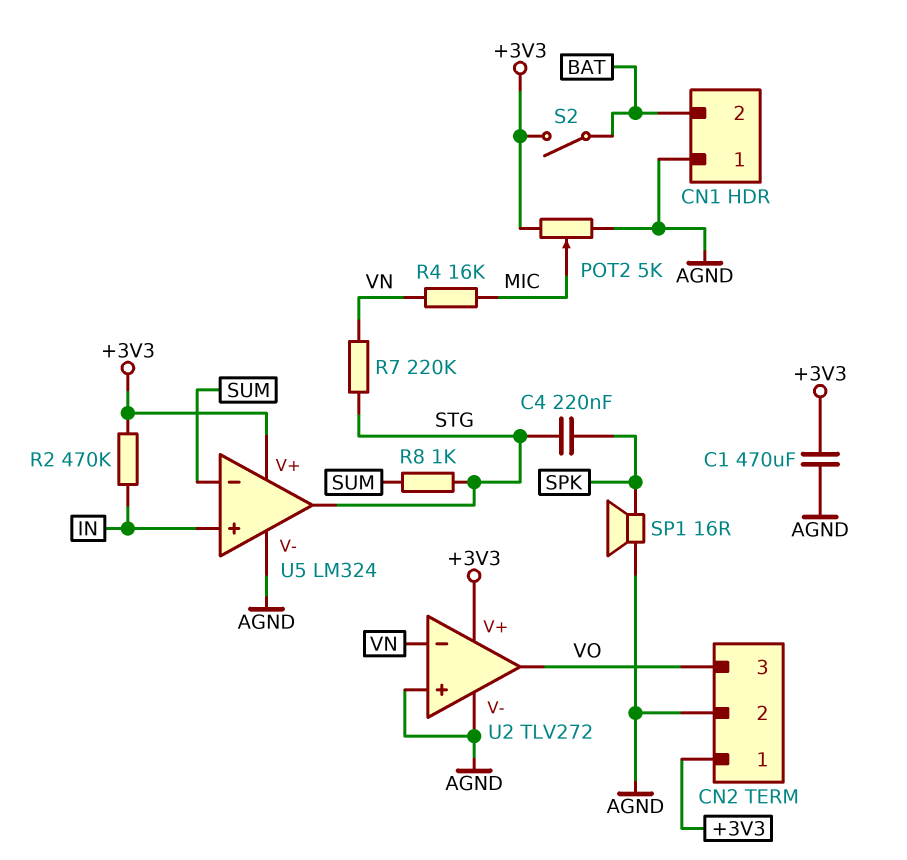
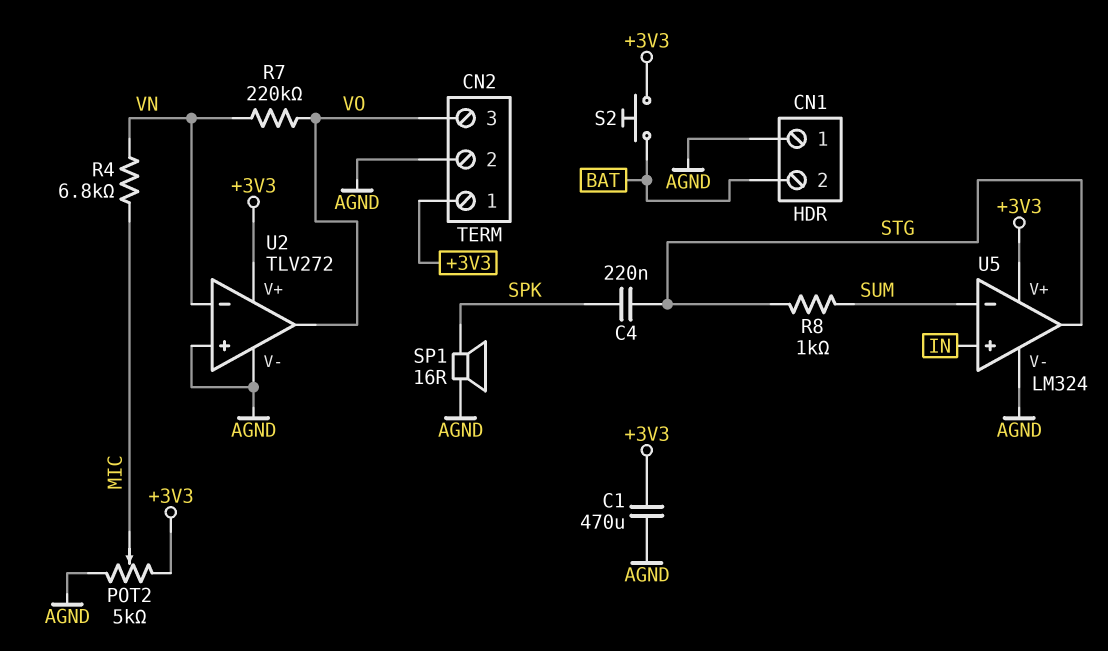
R2: 470k (+3V3, IN) -> none
R4: 16k (MIC, VN) -> 6.8k (MIC, VN)
R7: 220k (STG, VN) -> 220k (VN, VO)
S2: switch (+3V3, BAT) -> button (+3V3, BAT)

